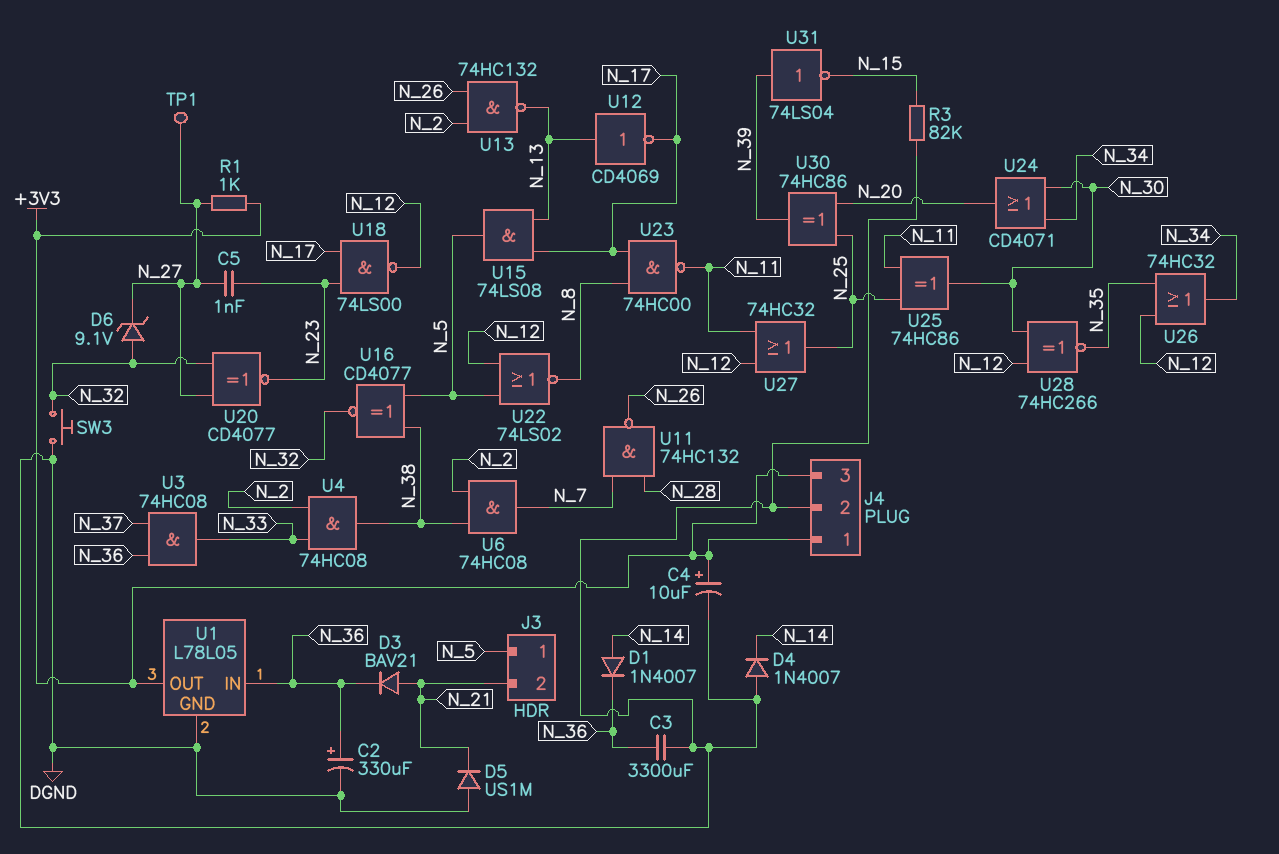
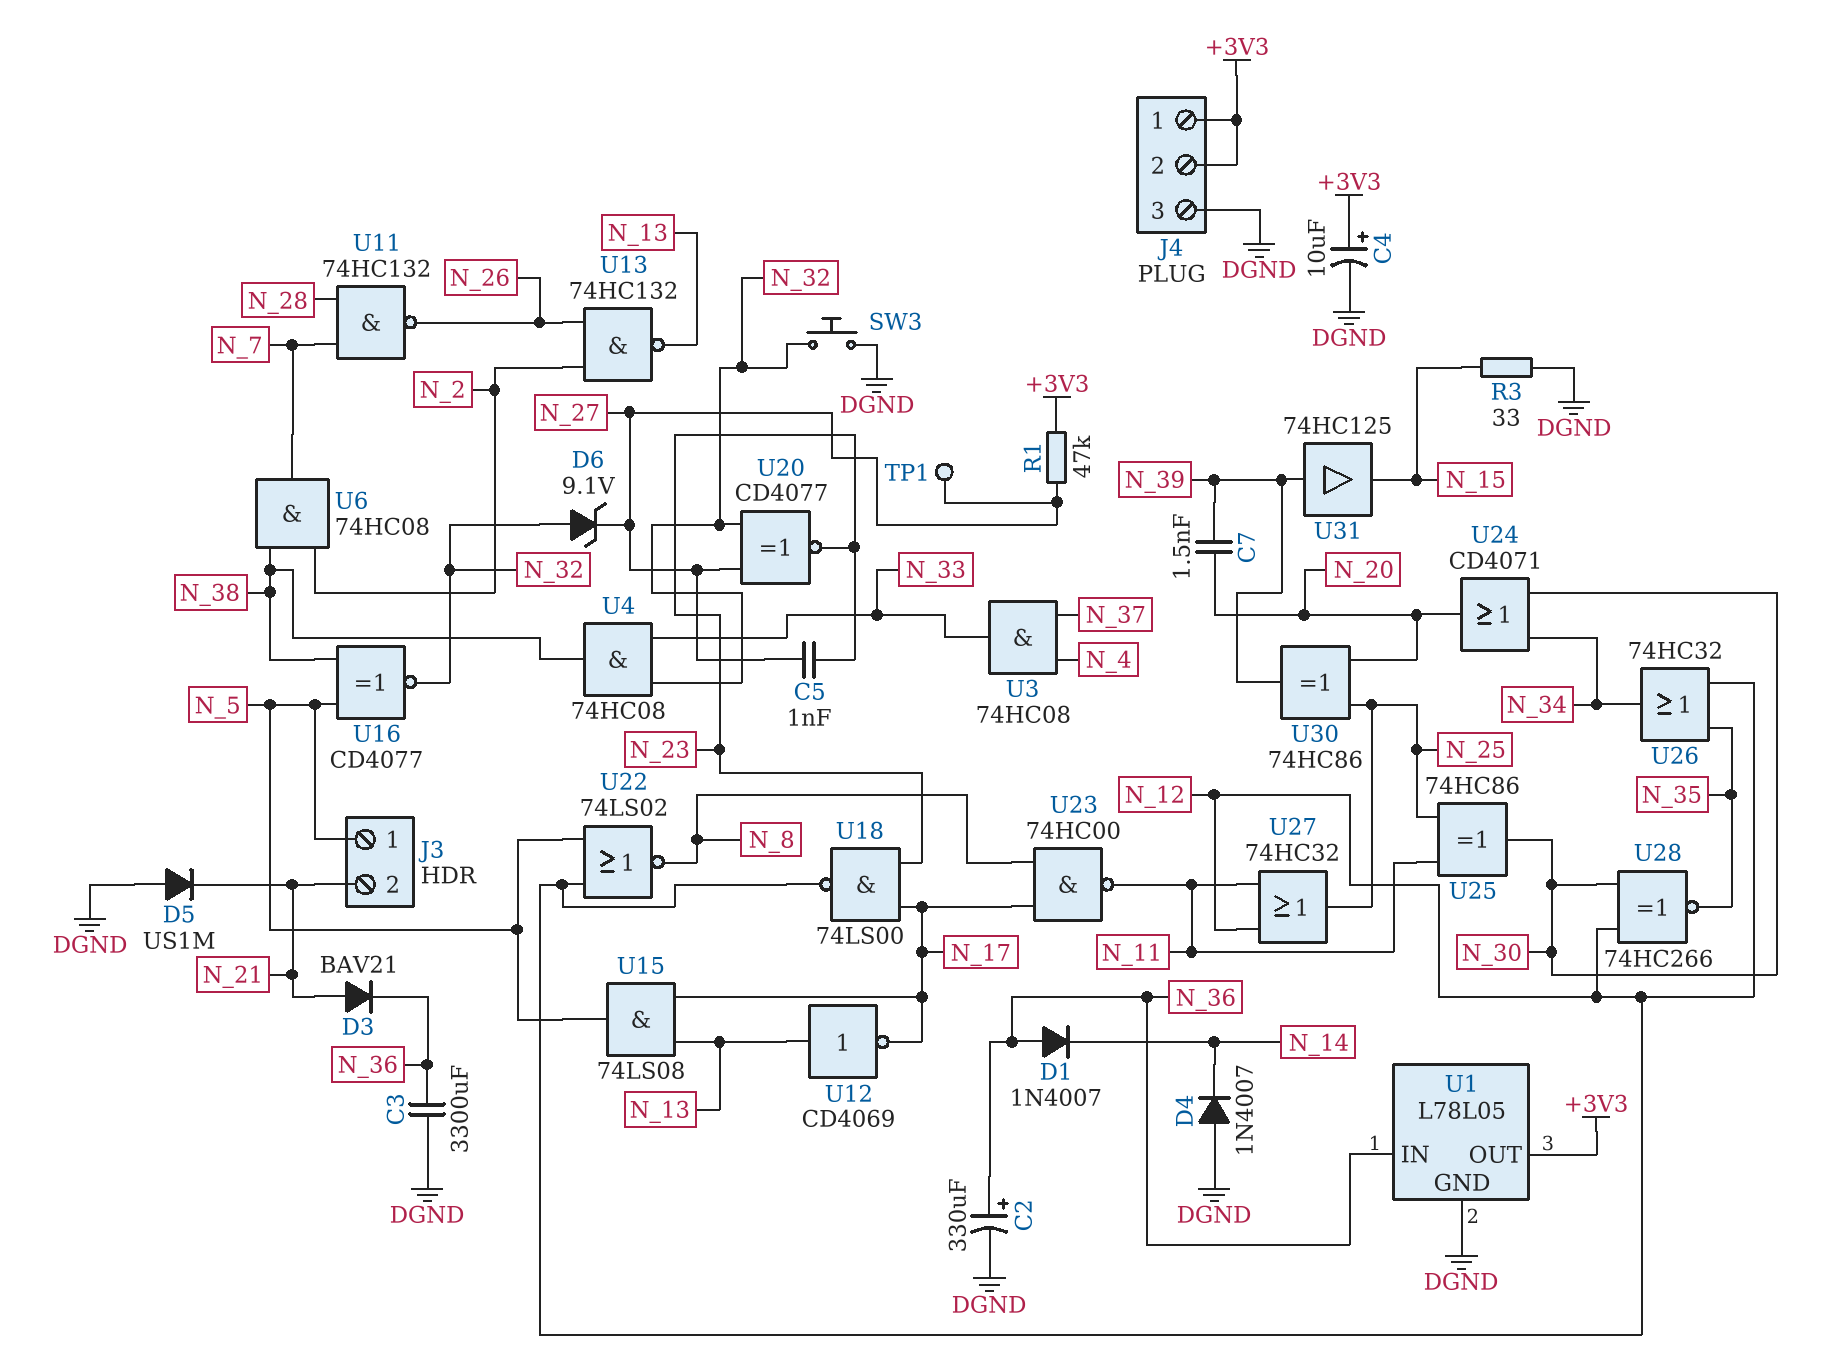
C7: none -> 1.5nF (N_20, N_39)
D1: diode 1N4007 (A N_14, K N_36) -> diode 1N4007 (A N_36, K N_14)
J4 pin 2: DGND -> +3V3
J4 pin 3: +3V3 -> DGND
R1: 1k (+3V3, N_27) -> 47k (+3V3, N_27)
R3: 82k (DGND, N_15) -> 33 (DGND, N_15)
U3: AND 74HC08 (in N_36, in N_37, out N_33) -> AND 74HC08 (in N_4, in N_37, out N_33)
U4: AND 74HC08 (in N_2, in N_33, out N_38) -> AND 74HC08 (in N_32, in N_33, out N_38)
U31: NOT 74LS04 (in N_39, out N_15) -> buffer 74HC125 (in N_39, out N_15)

